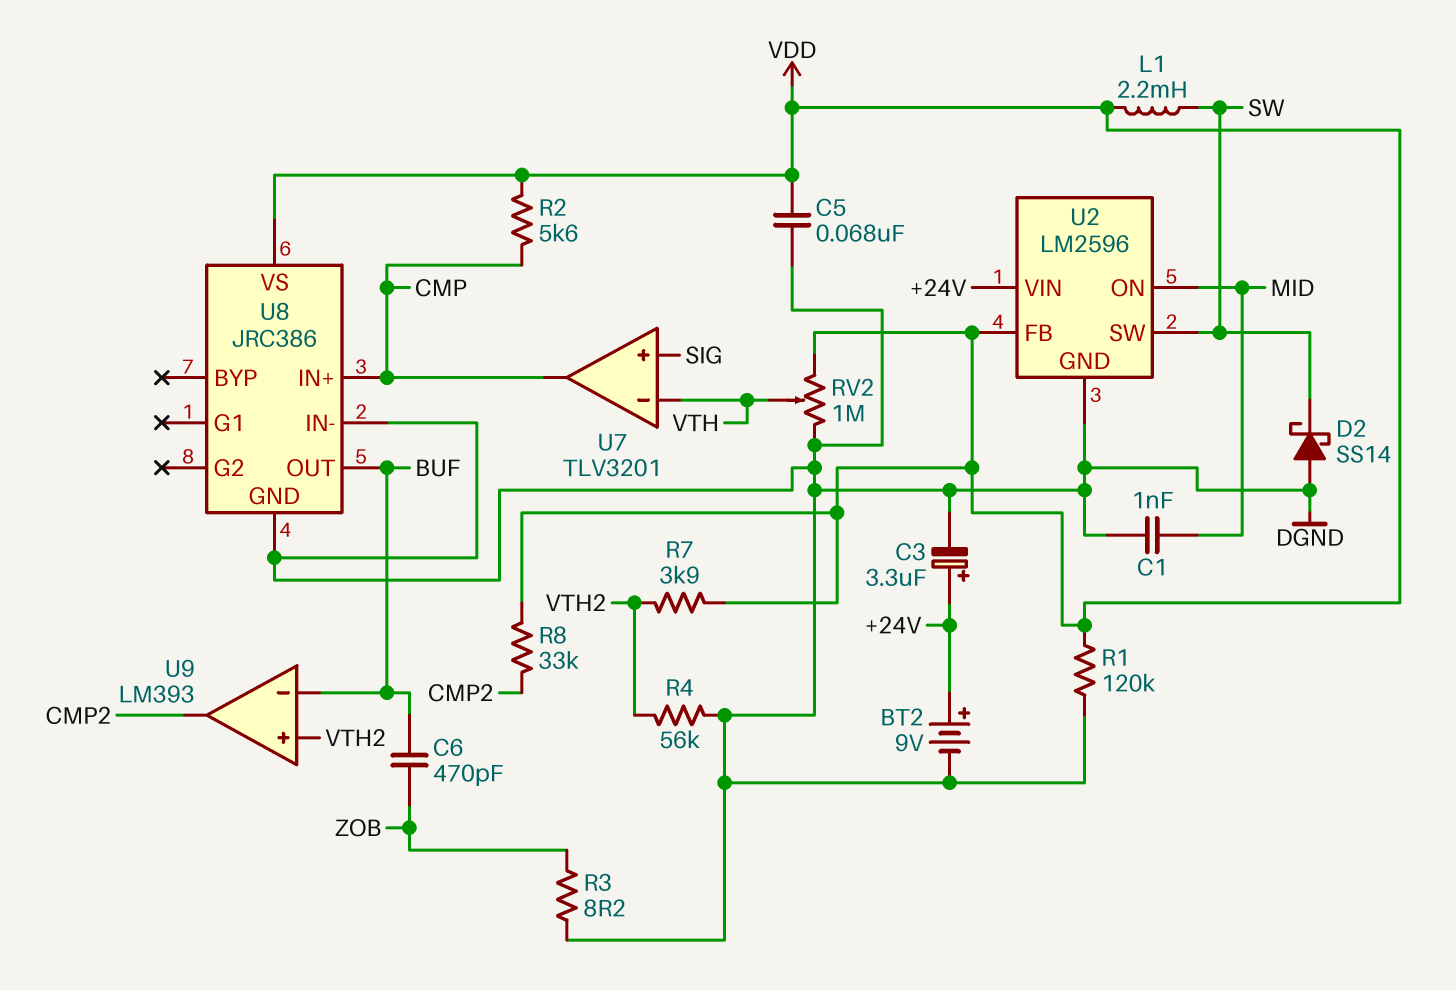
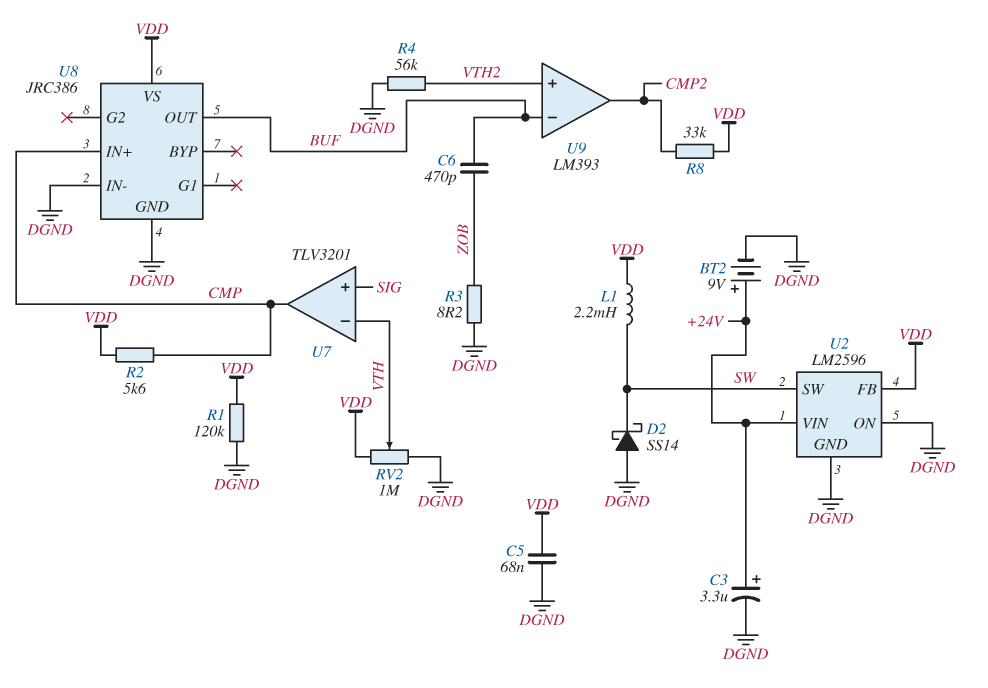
C1: 1nF (DGND, MID) -> none
R7: 3.9k (VDD, VTH2) -> none
U2 pin ON: MID -> DGND

